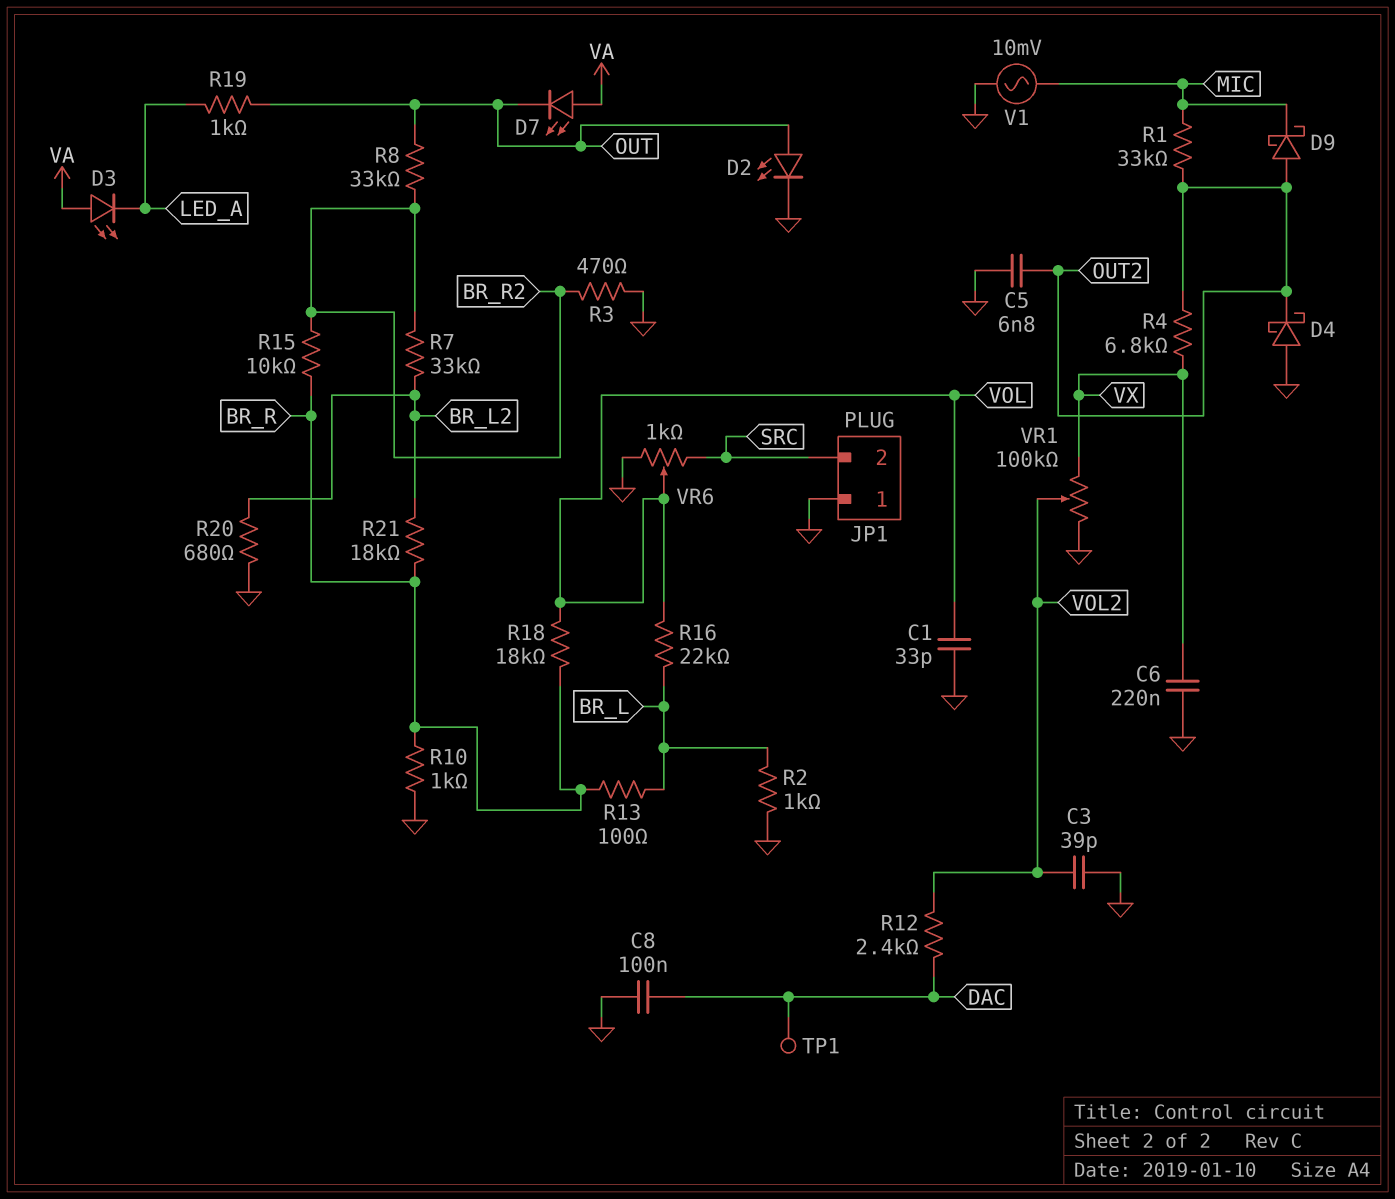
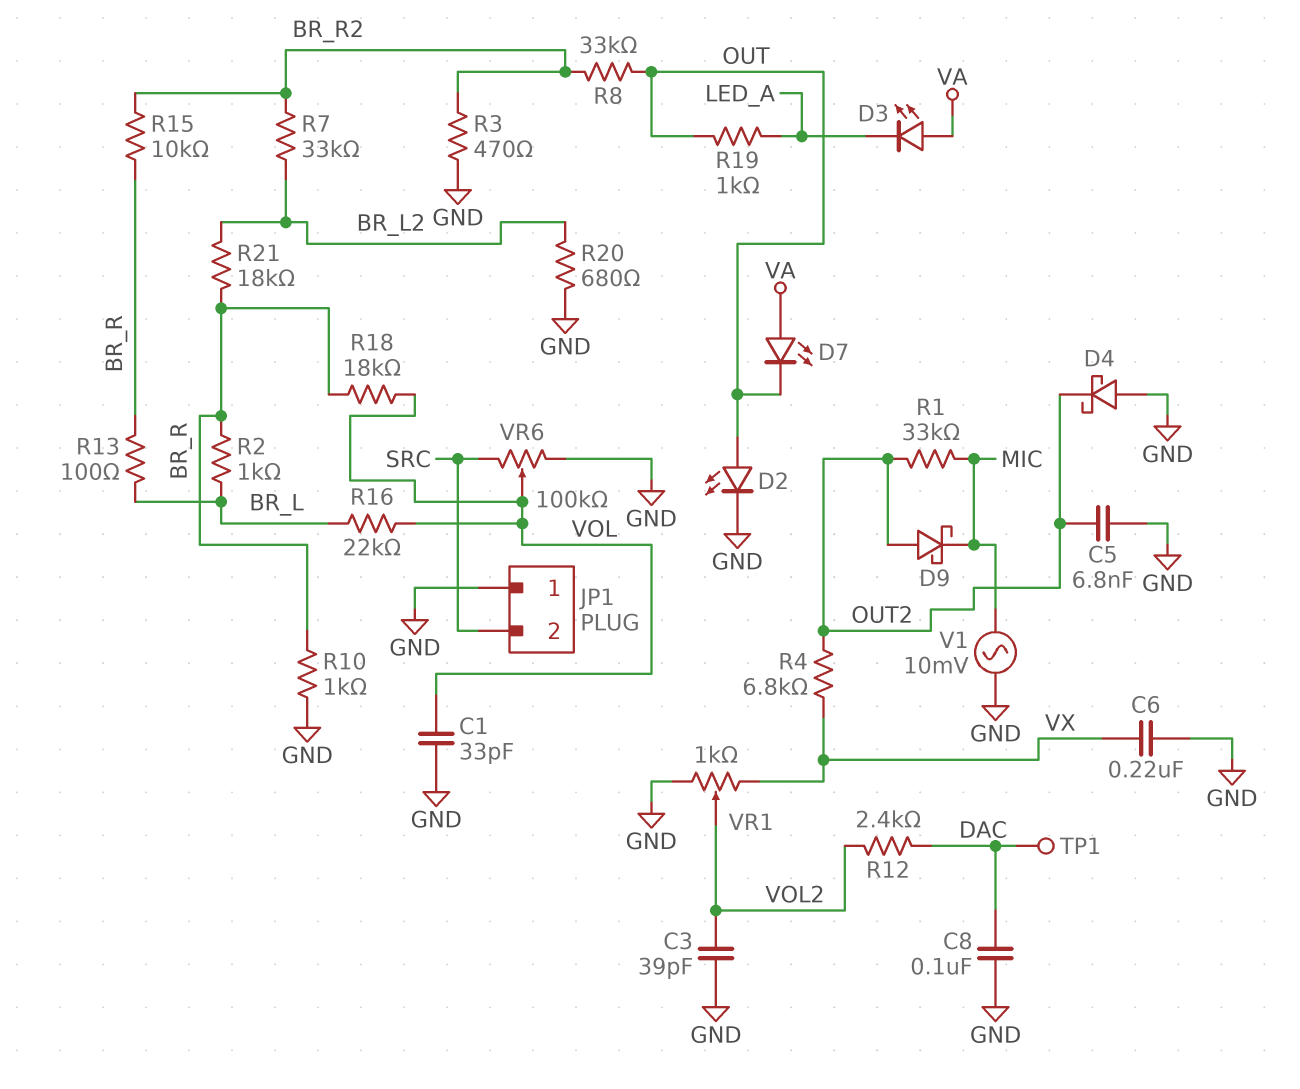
R2: 1k (BR_L, GND) -> 1k (BR_L, BR_R)
VR1: 100k (GND, VX, wiper VOL2) -> 1k (GND, VX, wiper VOL2)
VR6: 1k (GND, SRC, wiper VOL) -> 100k (GND, SRC, wiper VOL)

